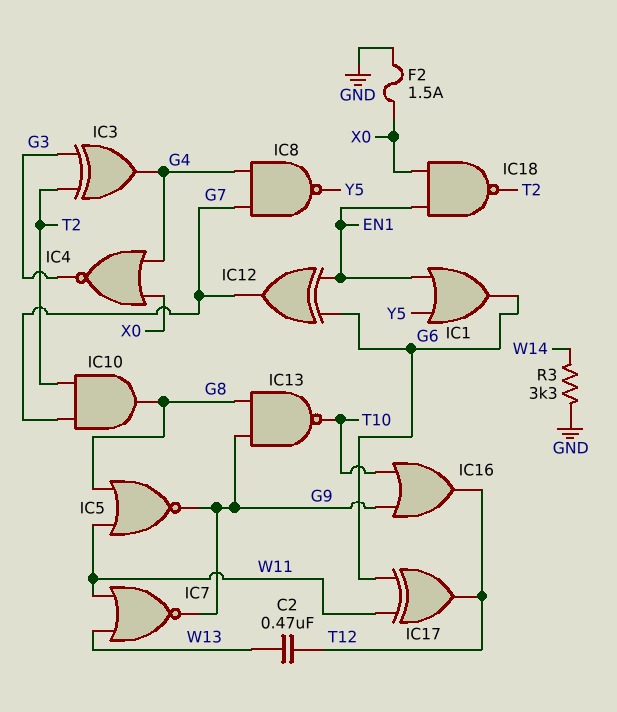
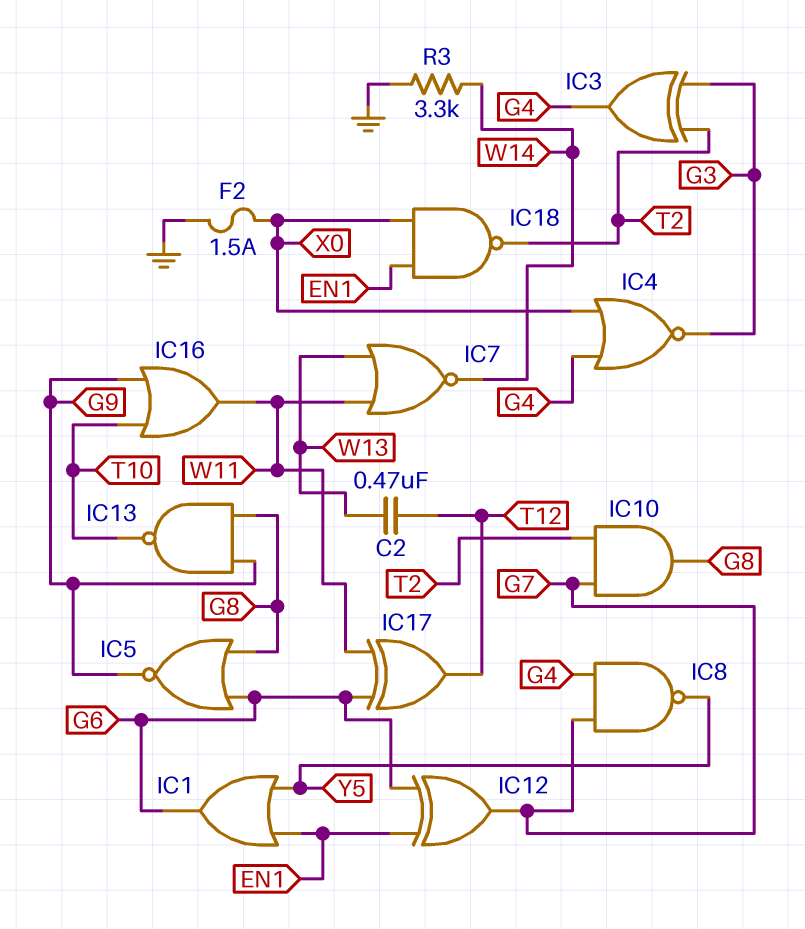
IC5: NOR (in G8, in W11, out G9) -> NOR (in G6, in G8, out G9)
IC7: NOR (in W11, in W13, out G9) -> NOR (in W11, in W13, out W14)
IC16: OR (in G9, in T10, out T12) -> OR (in G9, in T10, out W11)

